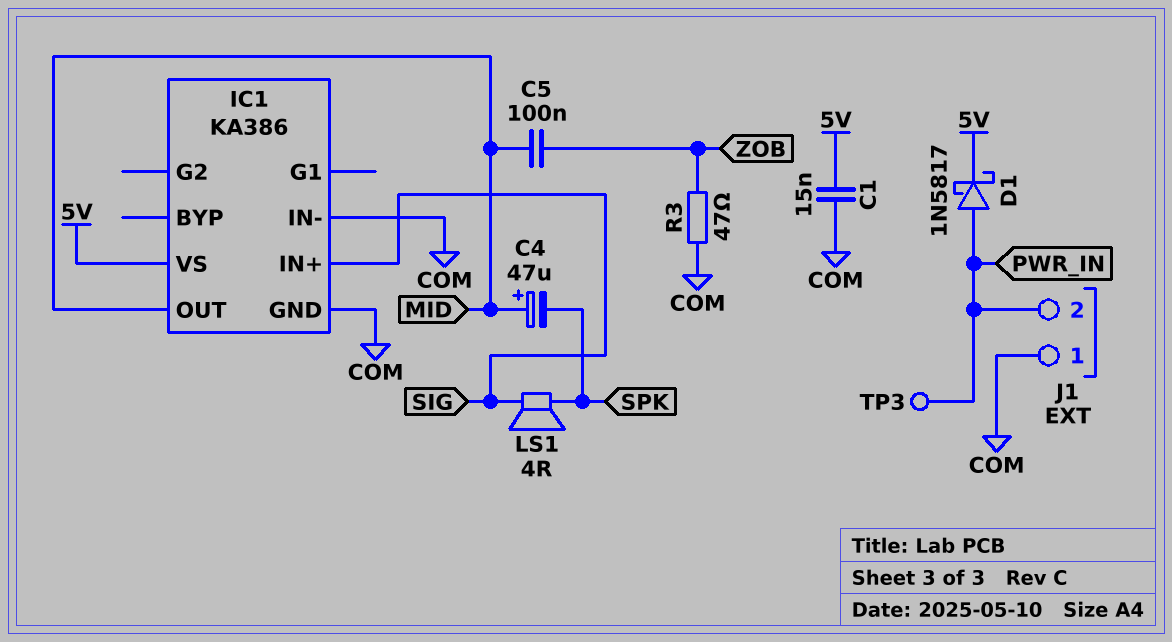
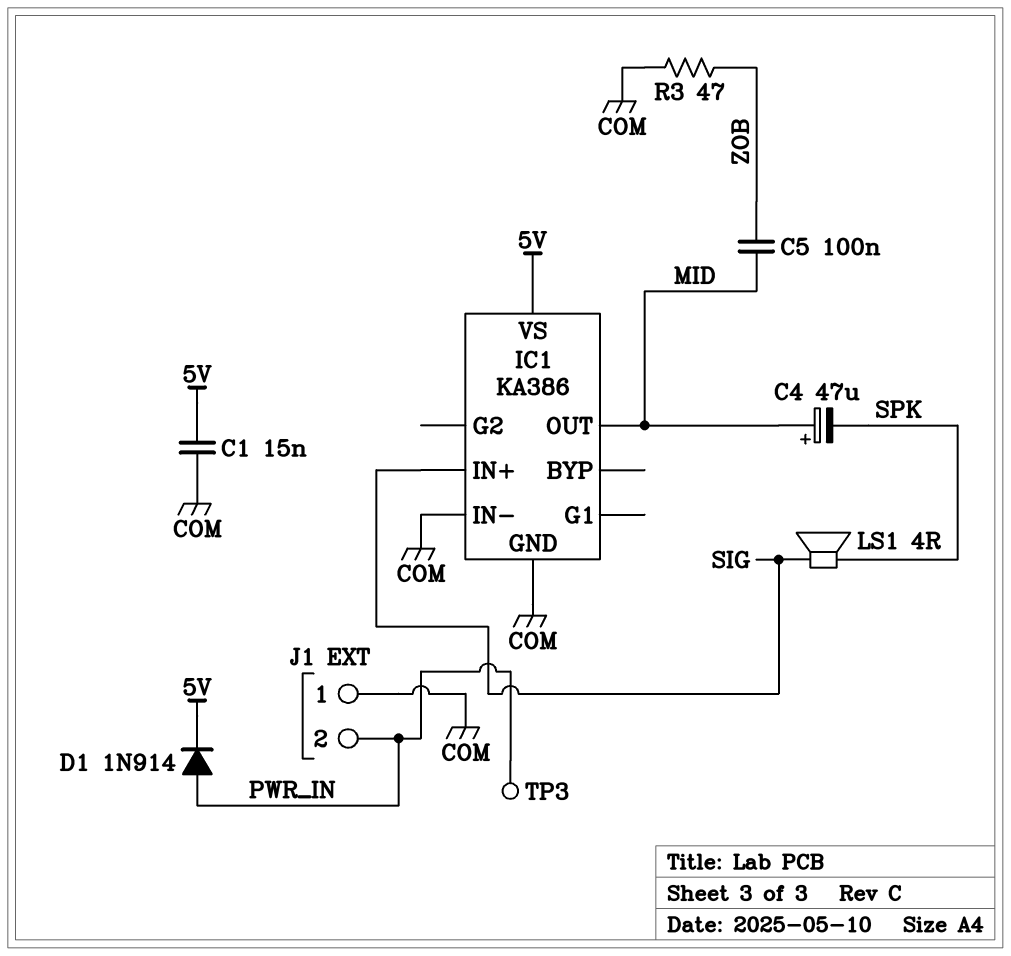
D1: schottky 1N5817 (A PWR_IN, K 5V) -> diode 1N914 (A PWR_IN, K 5V)

